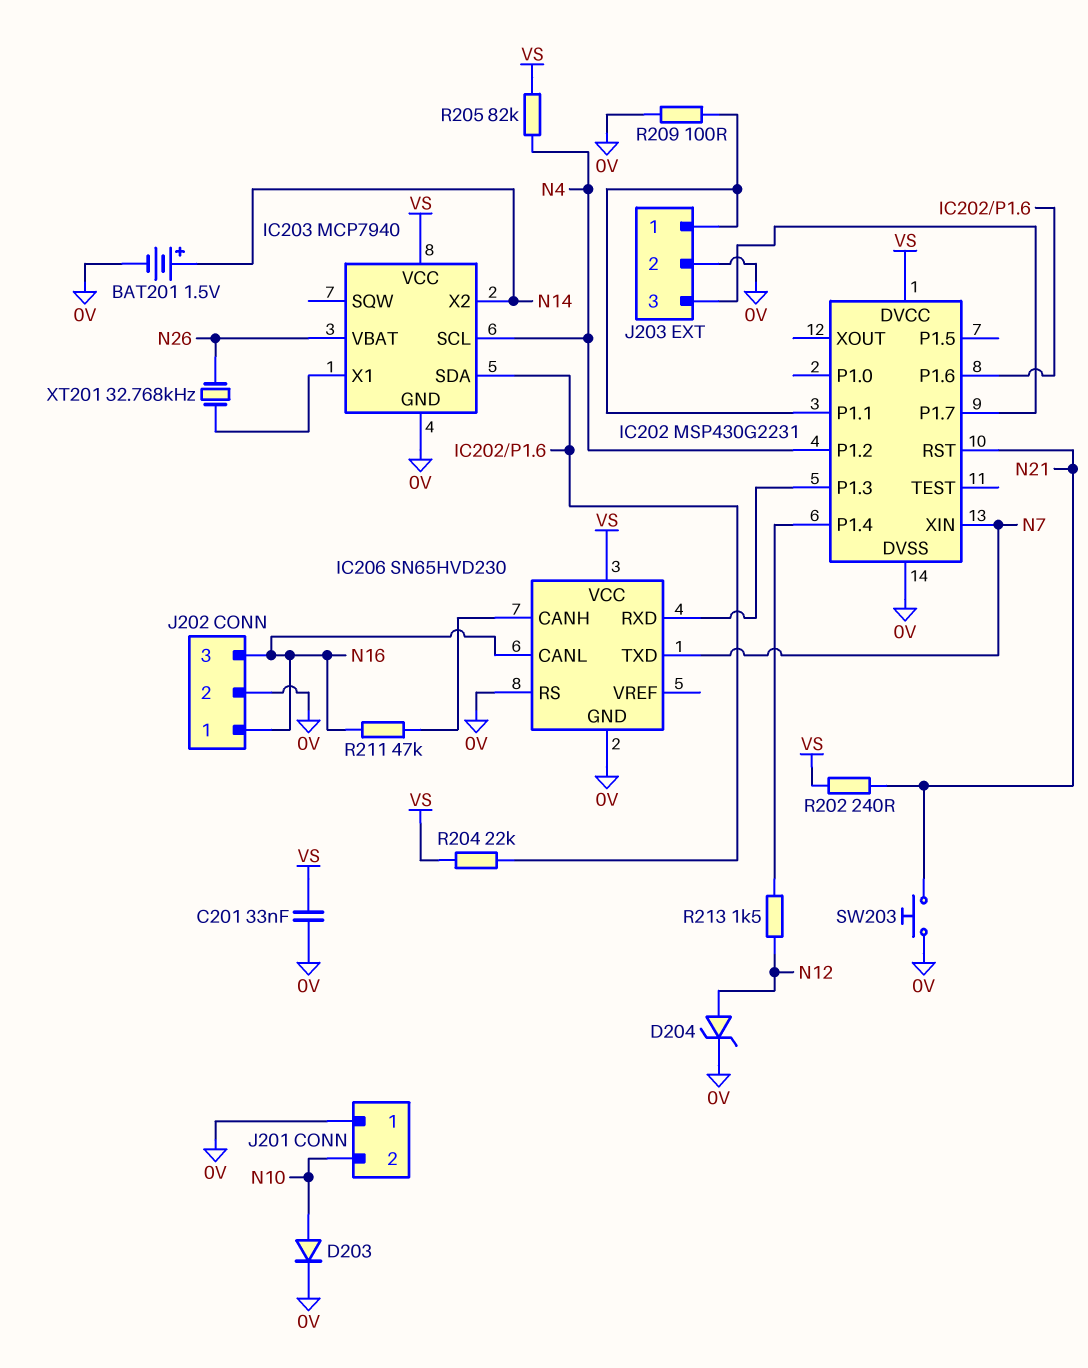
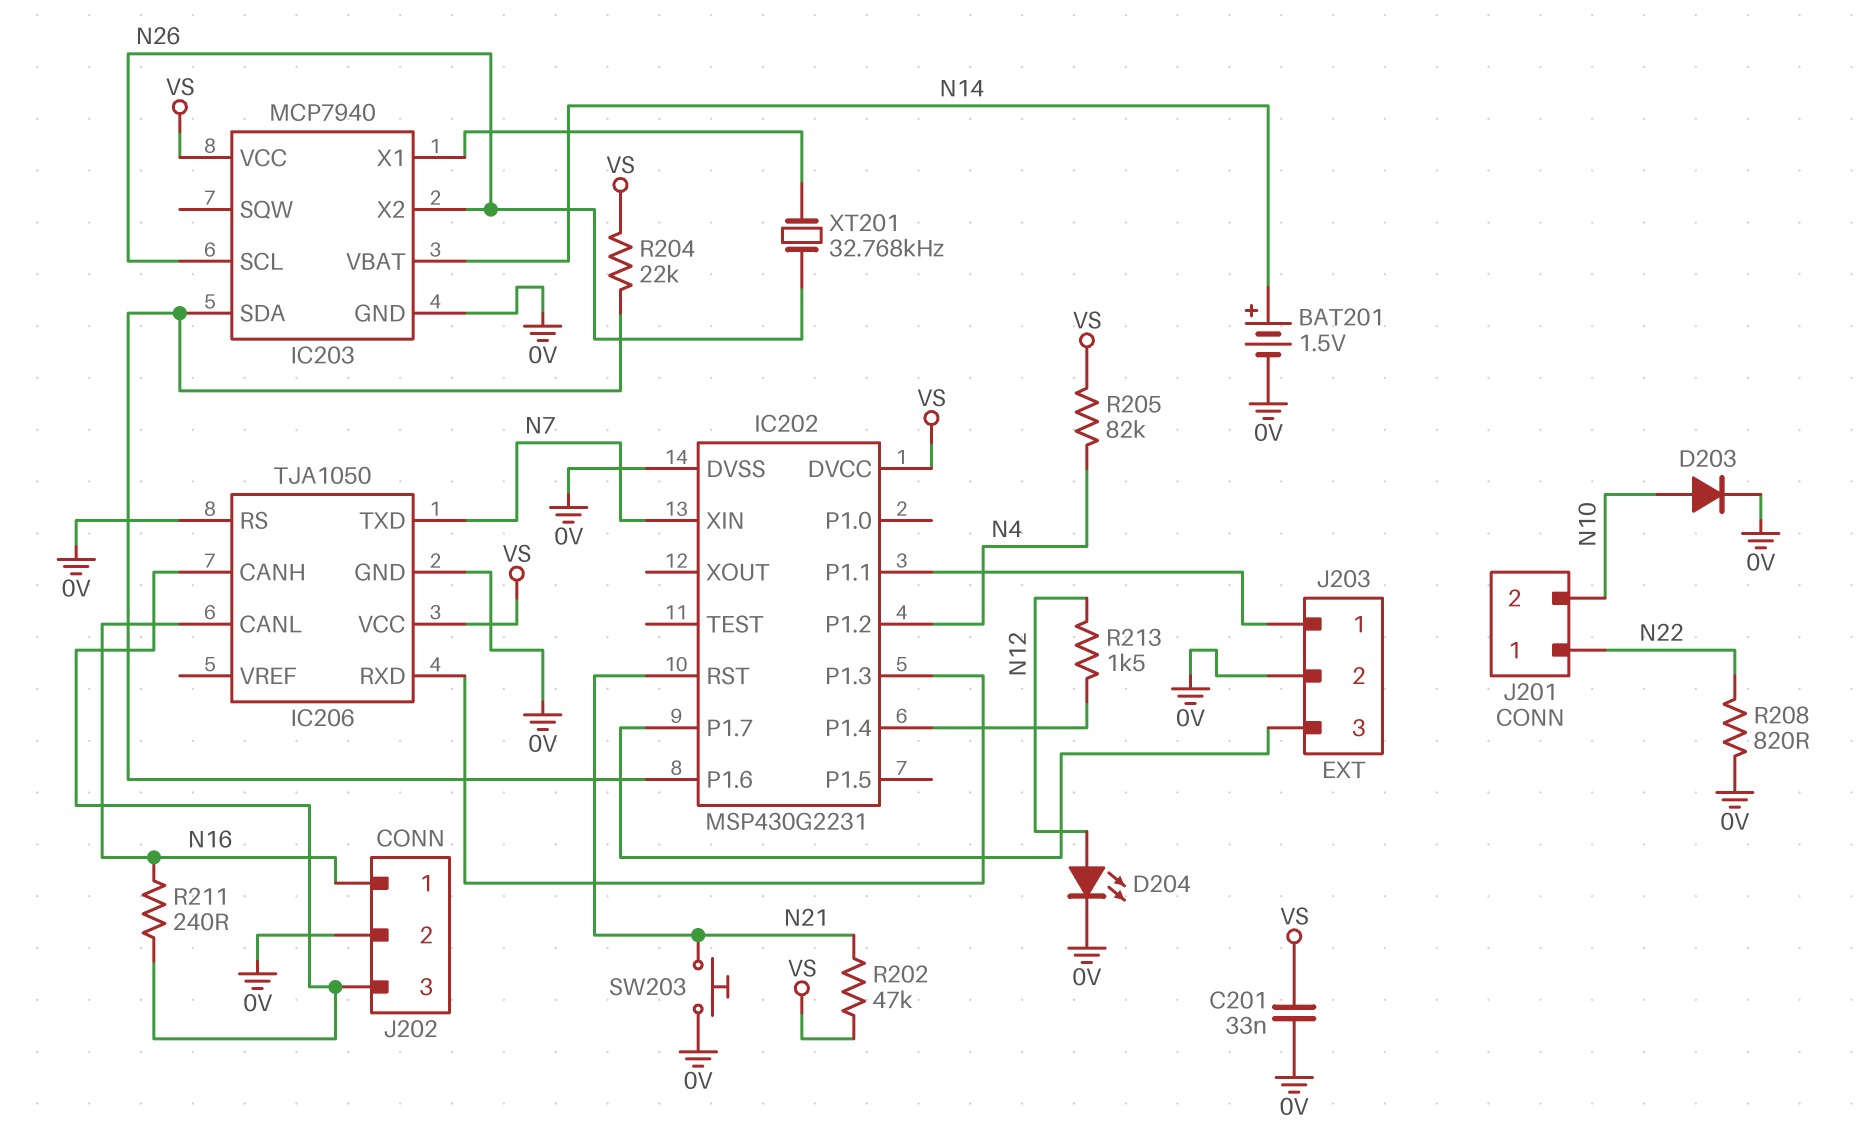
D204: zener (A N12, K 0V) -> LED (A N12, K 0V)
IC203 pin SCL: N4 -> N26
IC203 pin VBAT: N26 -> N14
IC203 pin X2: N14 -> N26
IC206: SN65HVD230 -> TJA1050
J201 pin 1: 0V -> N22
J202 pin 3: N16 -> IC206/CANH
R202: 240 (N21, VS) -> 47k (N21, VS)
R208: none -> 820 (0V, N22)
R209: 100 (0V, IC202/P1.1) -> none
R211: 47k (IC206/CANH, N16) -> 240 (IC206/CANH, N16)

